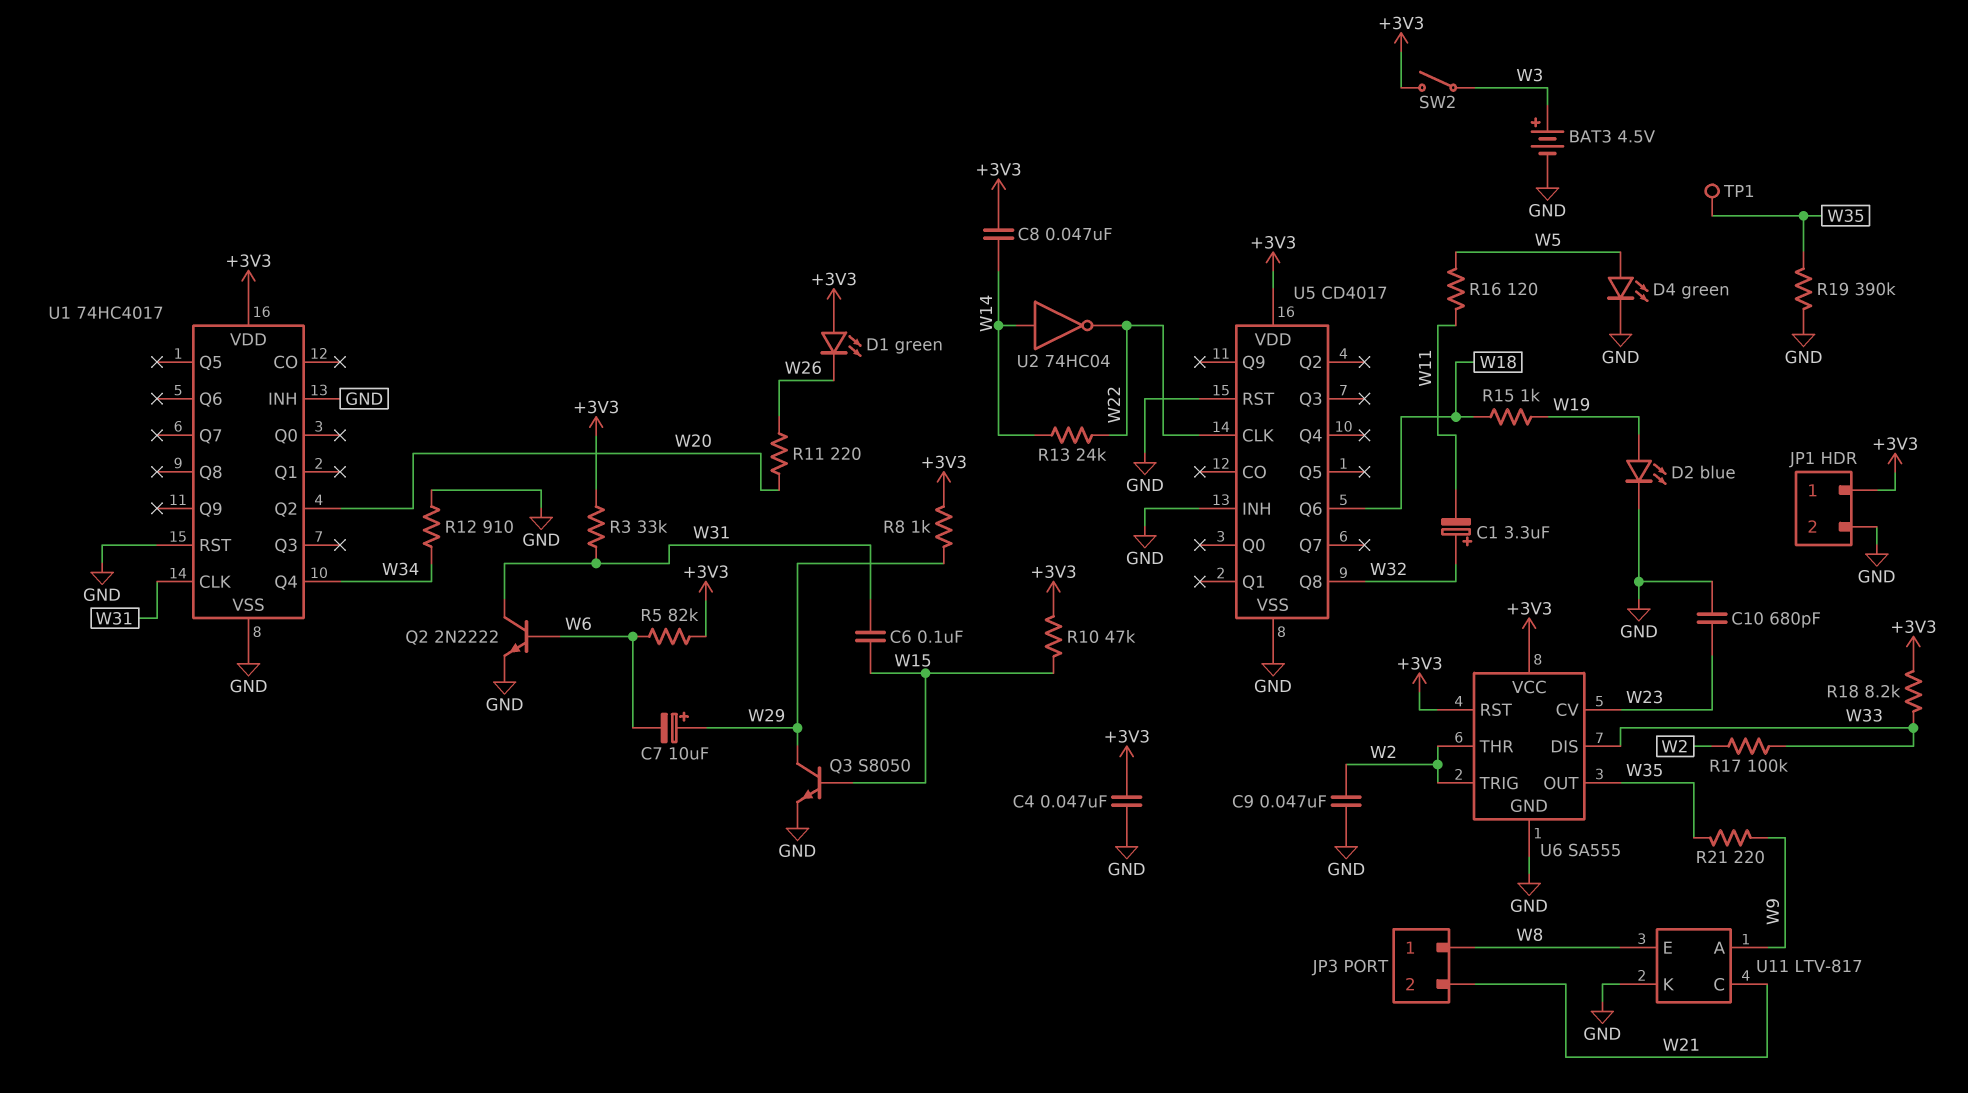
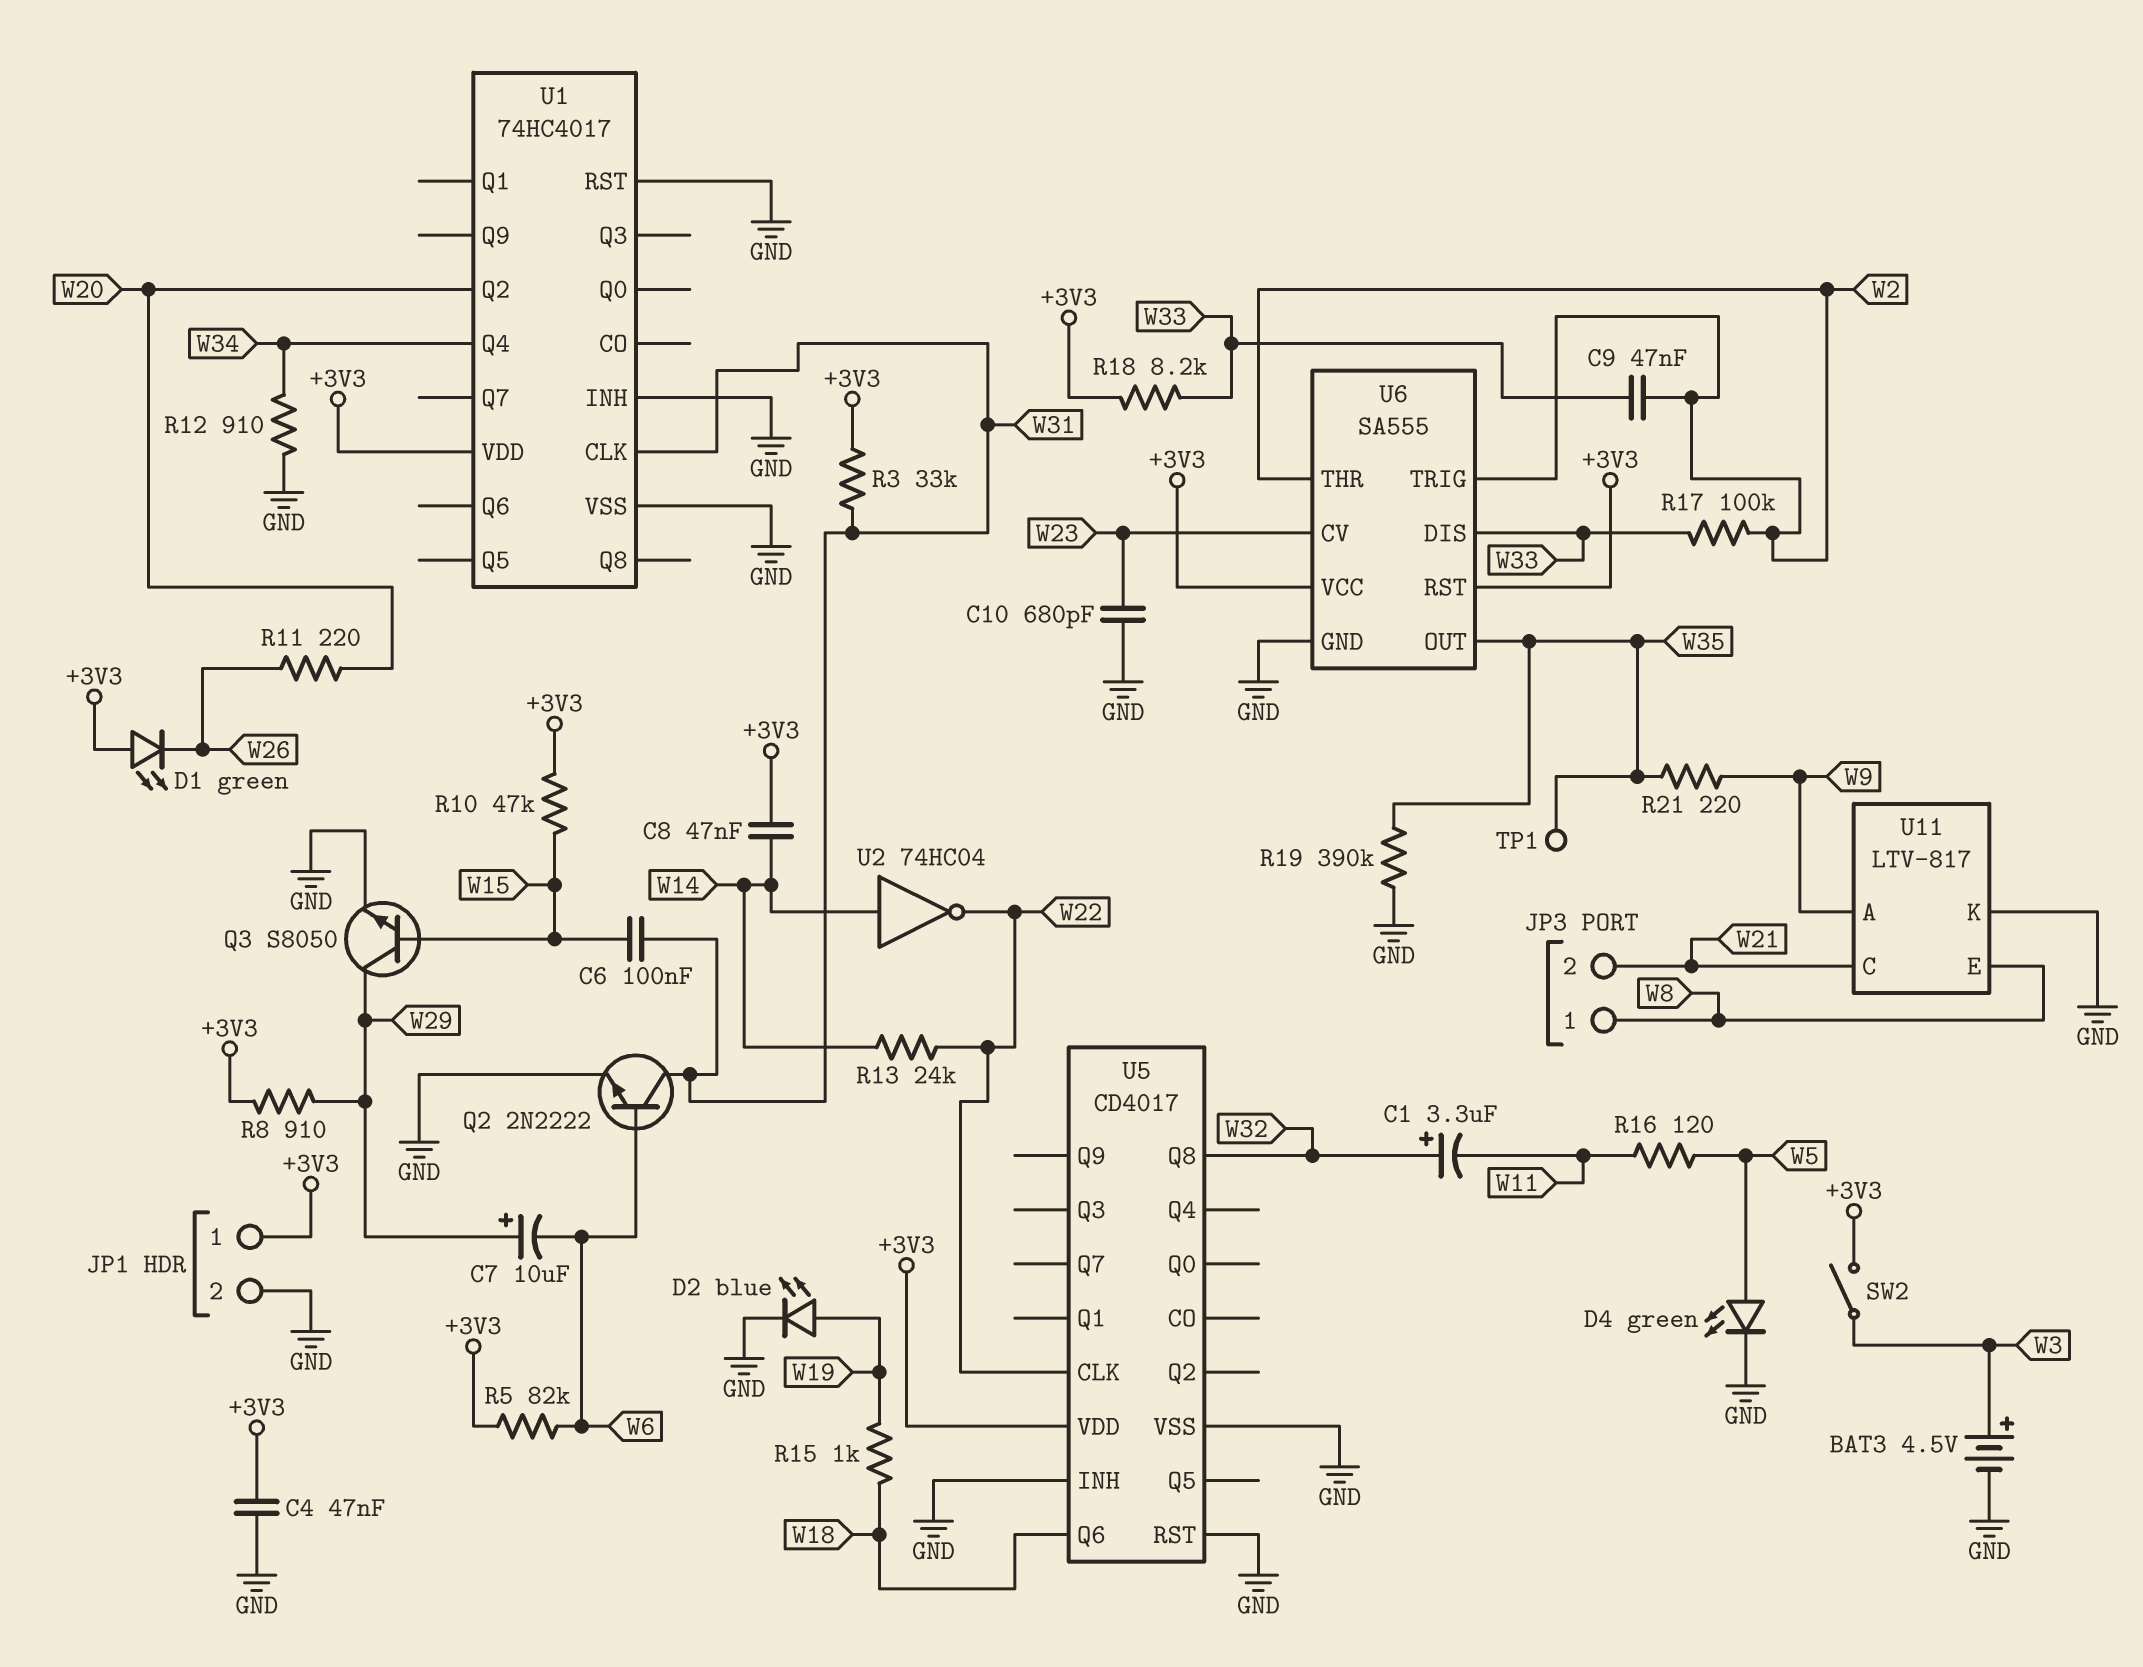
C9: 47nF (GND, W2) -> 47nF (W2, W33)
R8: 1k (+3V3, W29) -> 910 (+3V3, W29)

